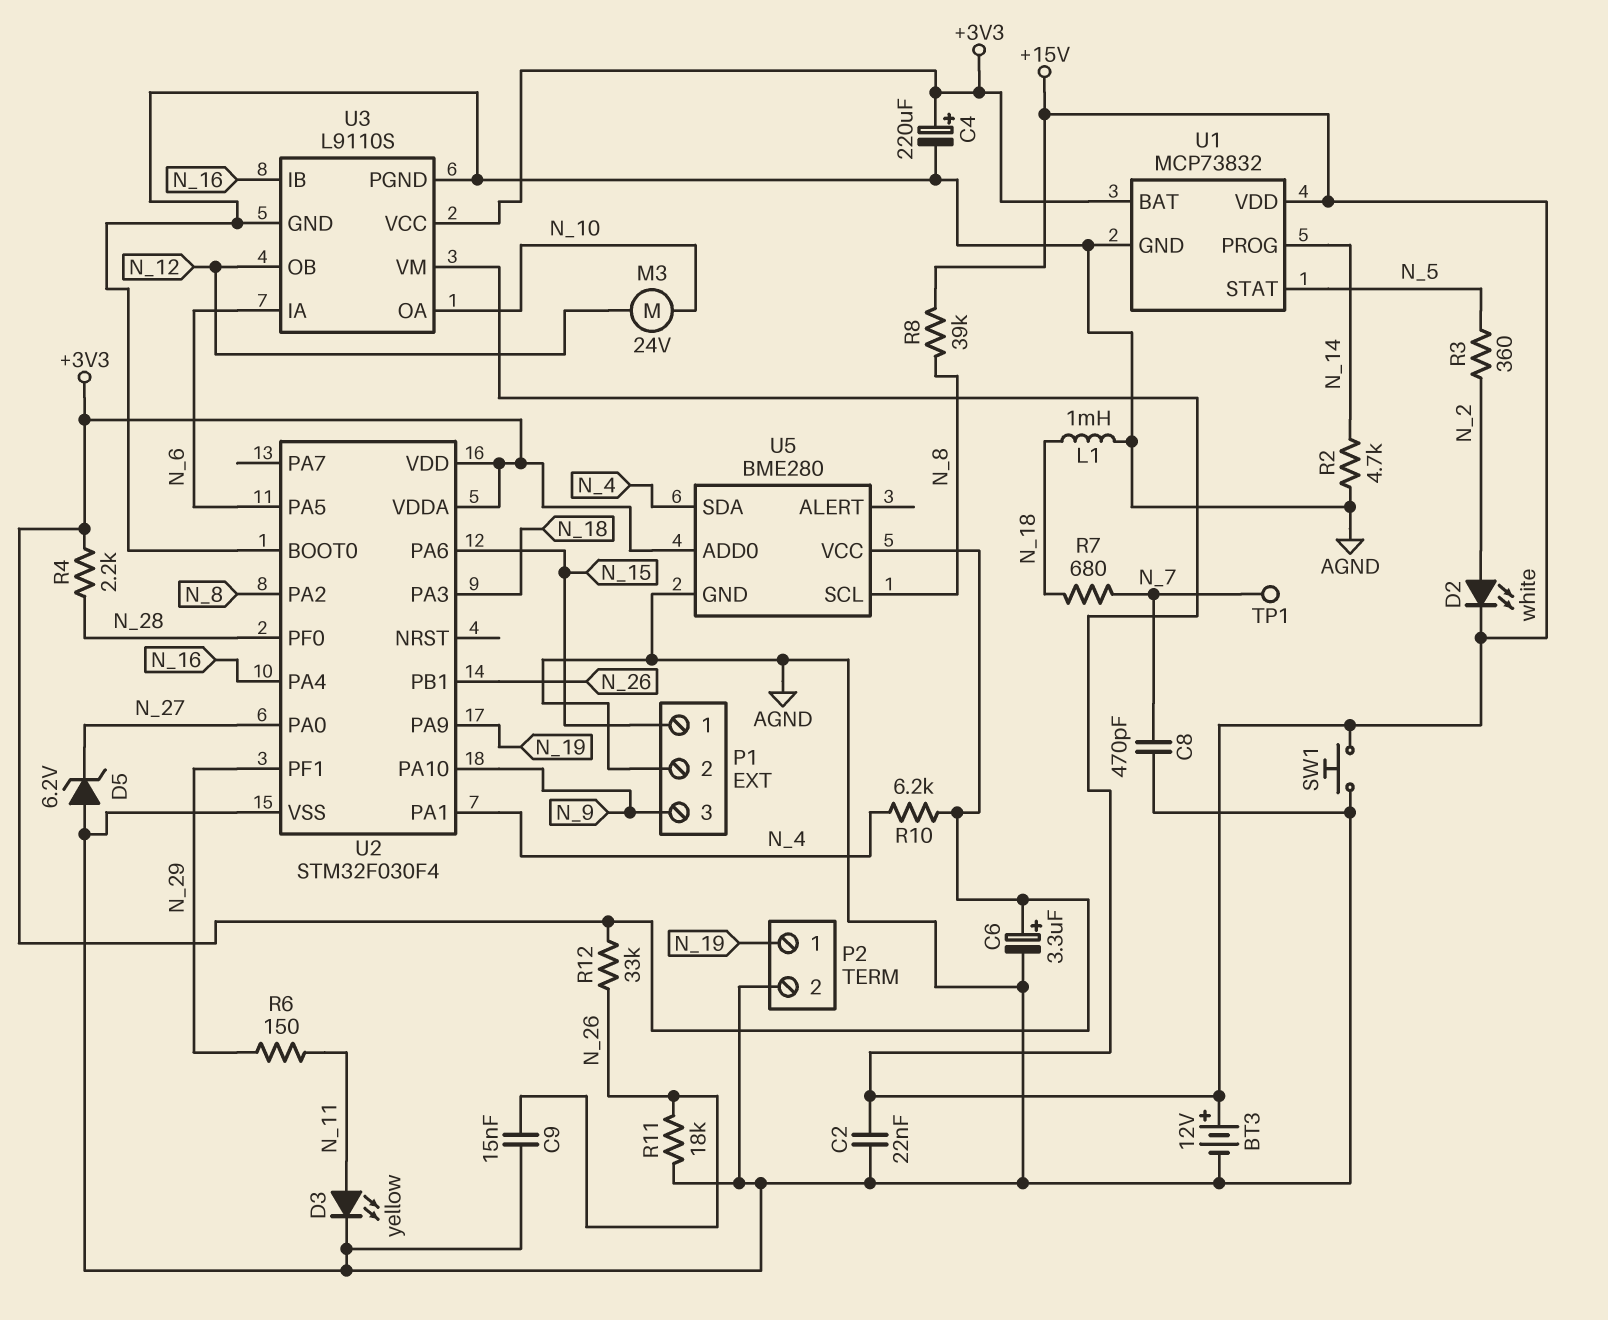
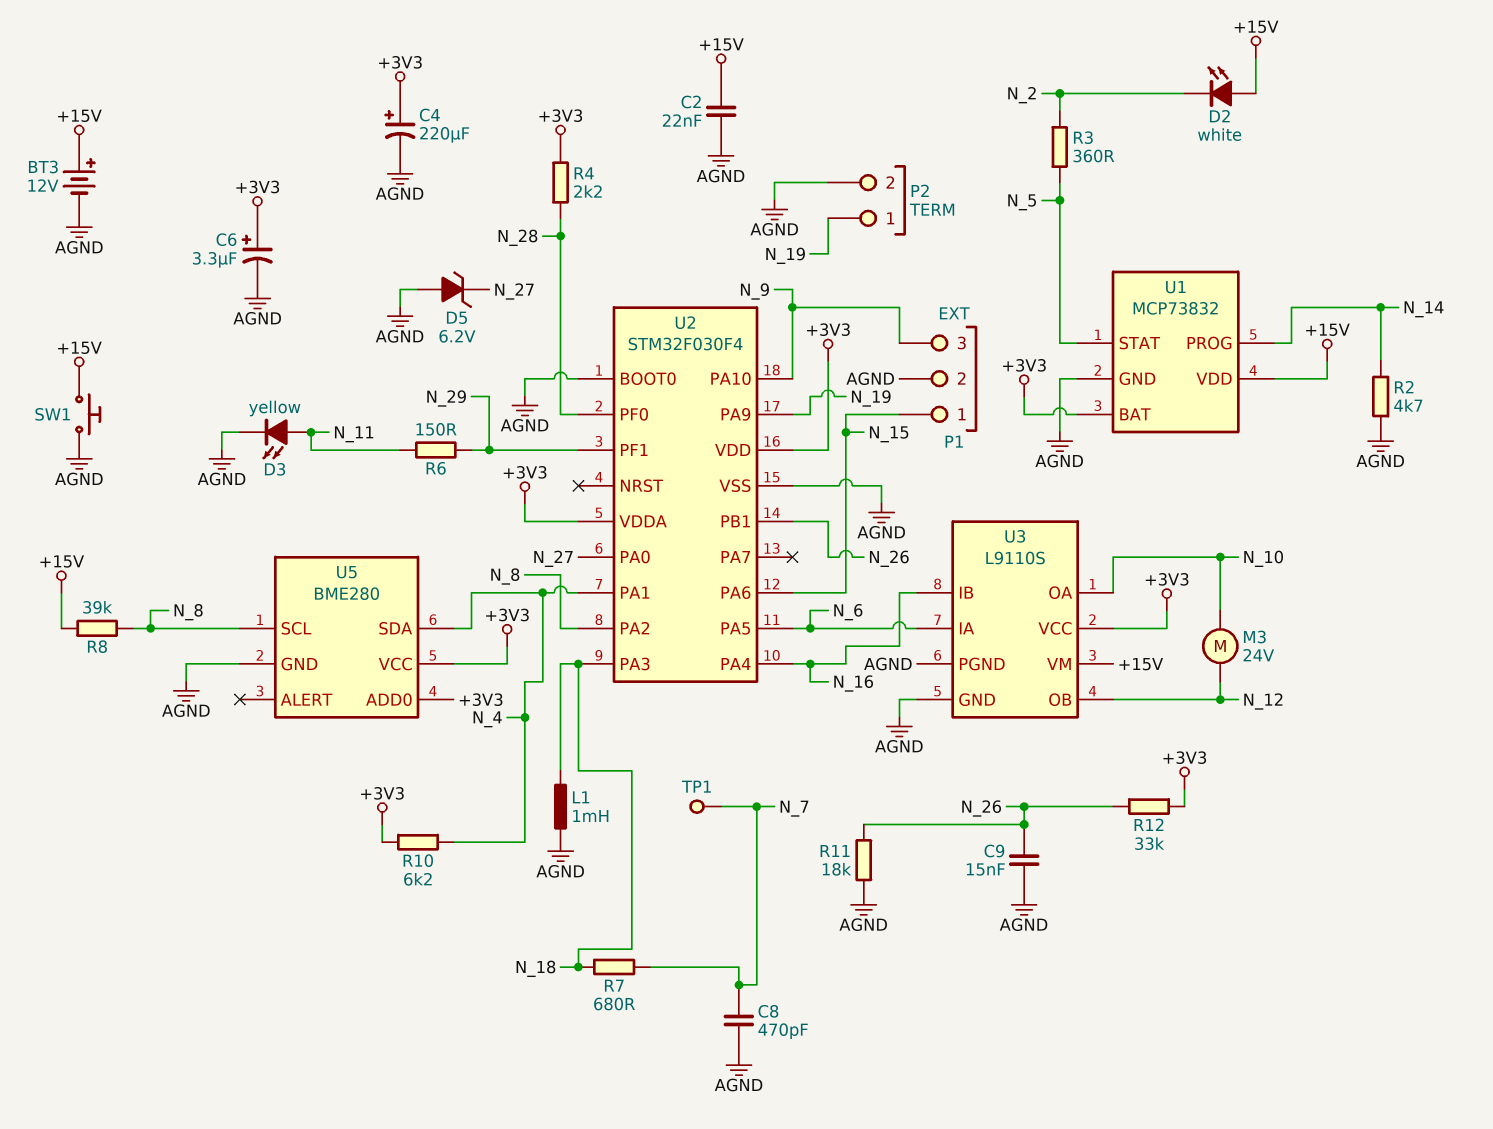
D2: LED white (A N_2, K +15V) -> LED white (A +15V, K N_2)

